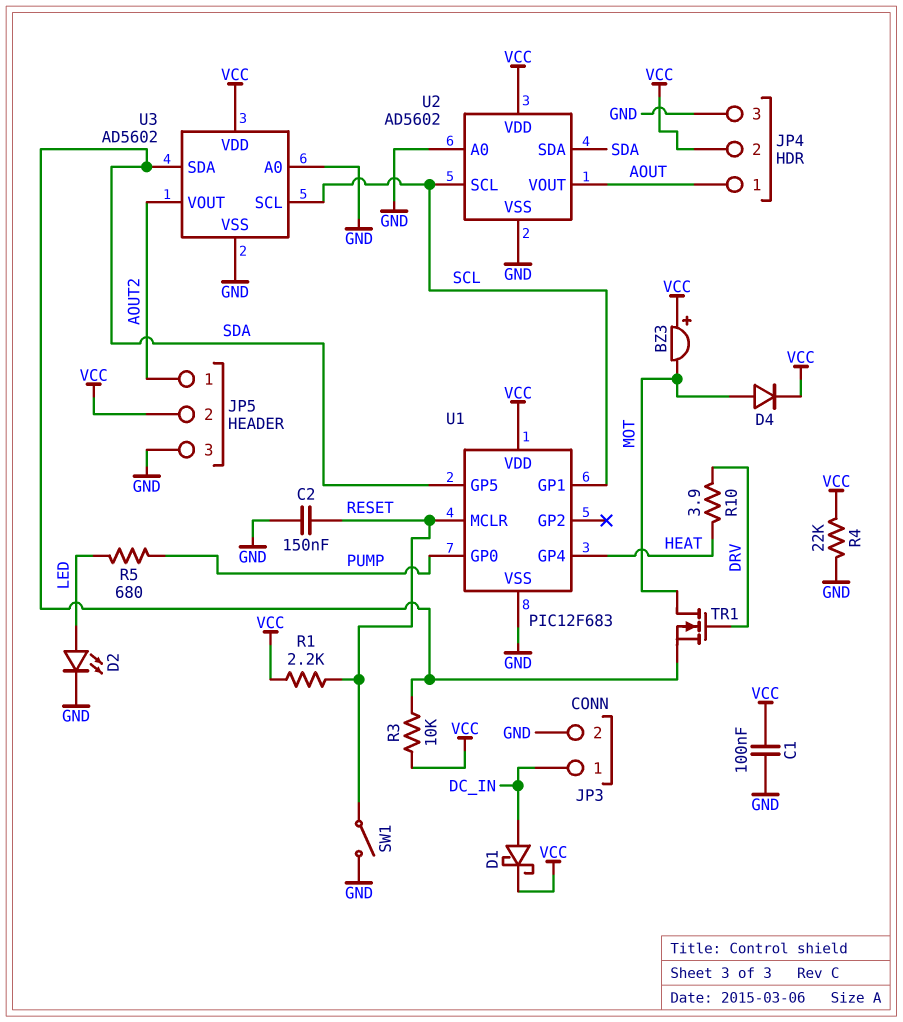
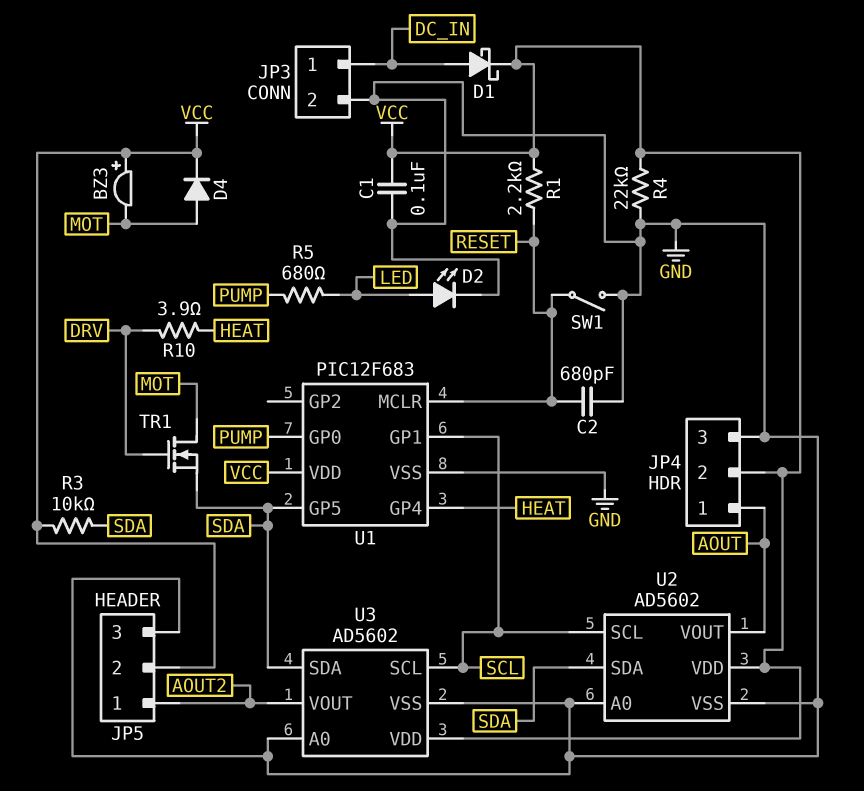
C2: 150nF (GND, RESET) -> 680pF (GND, RESET)

